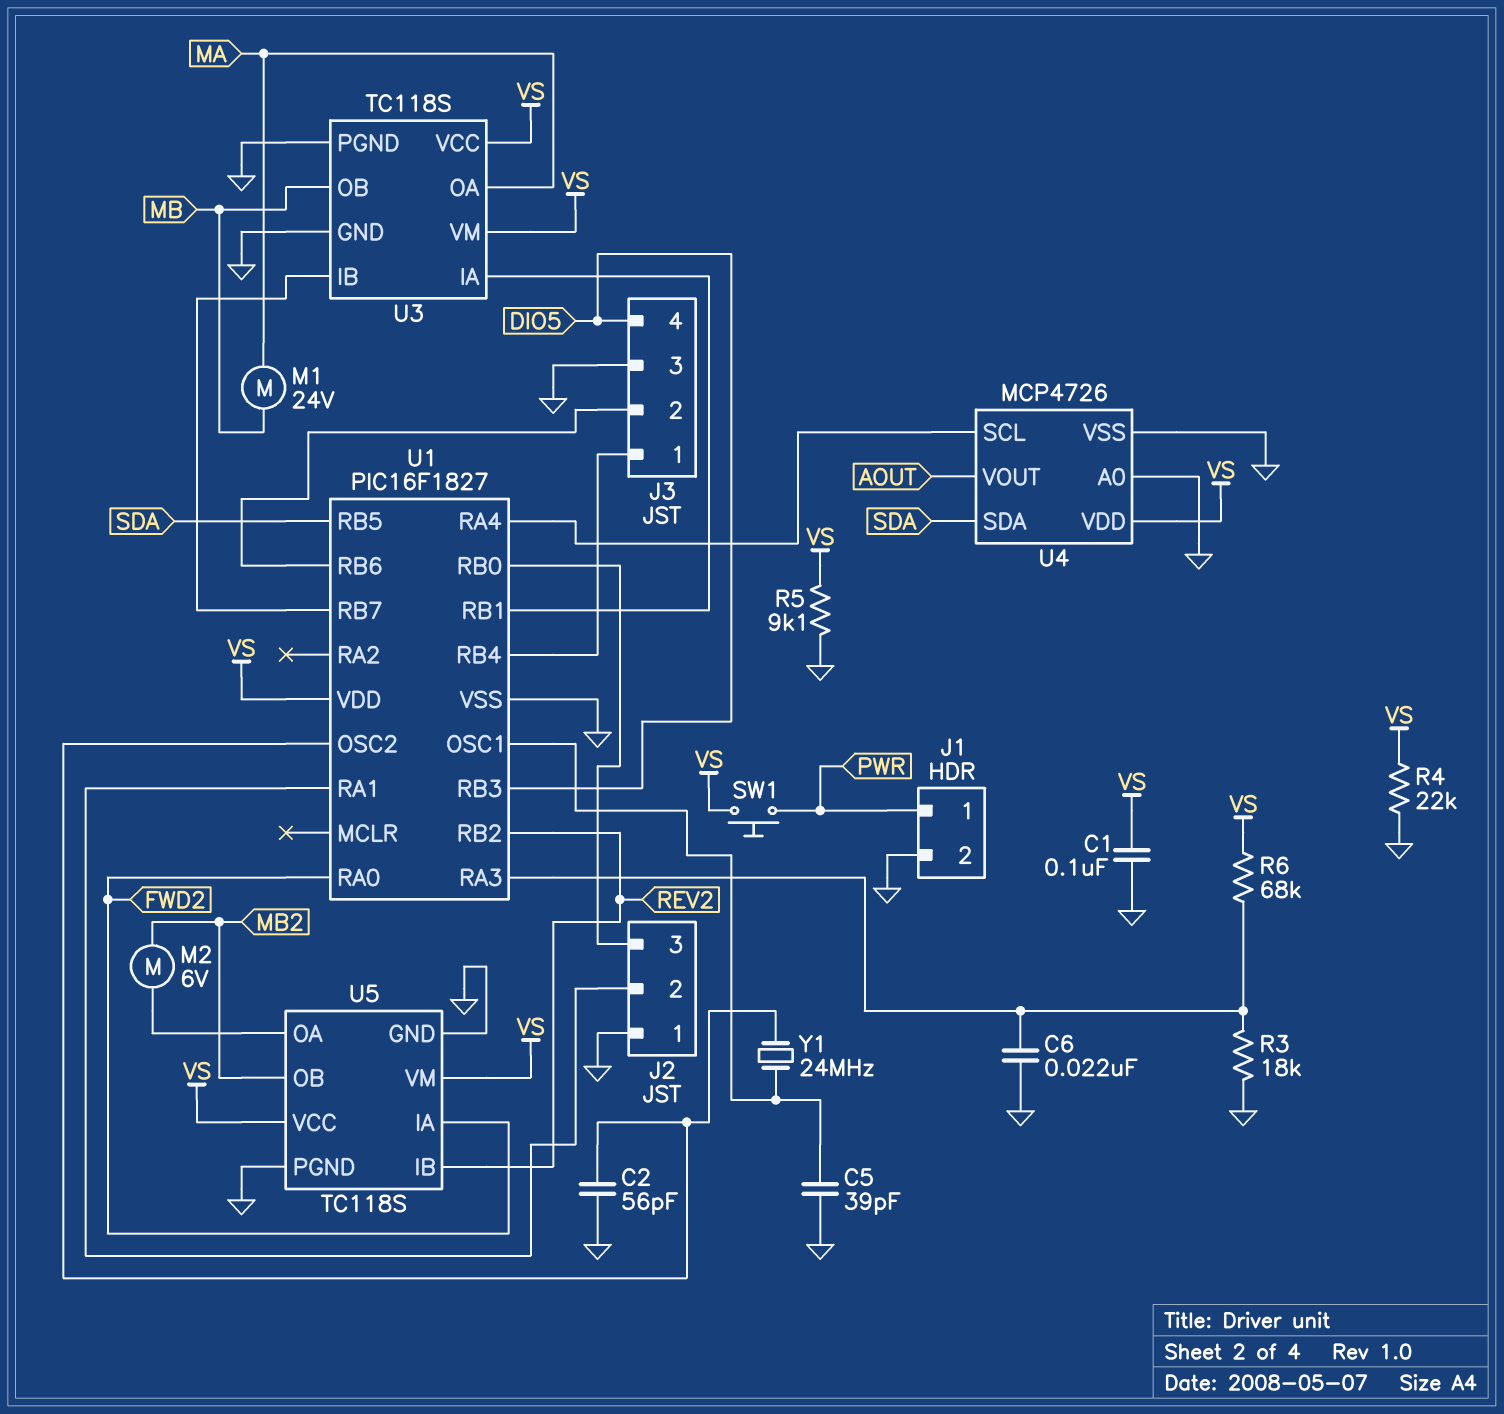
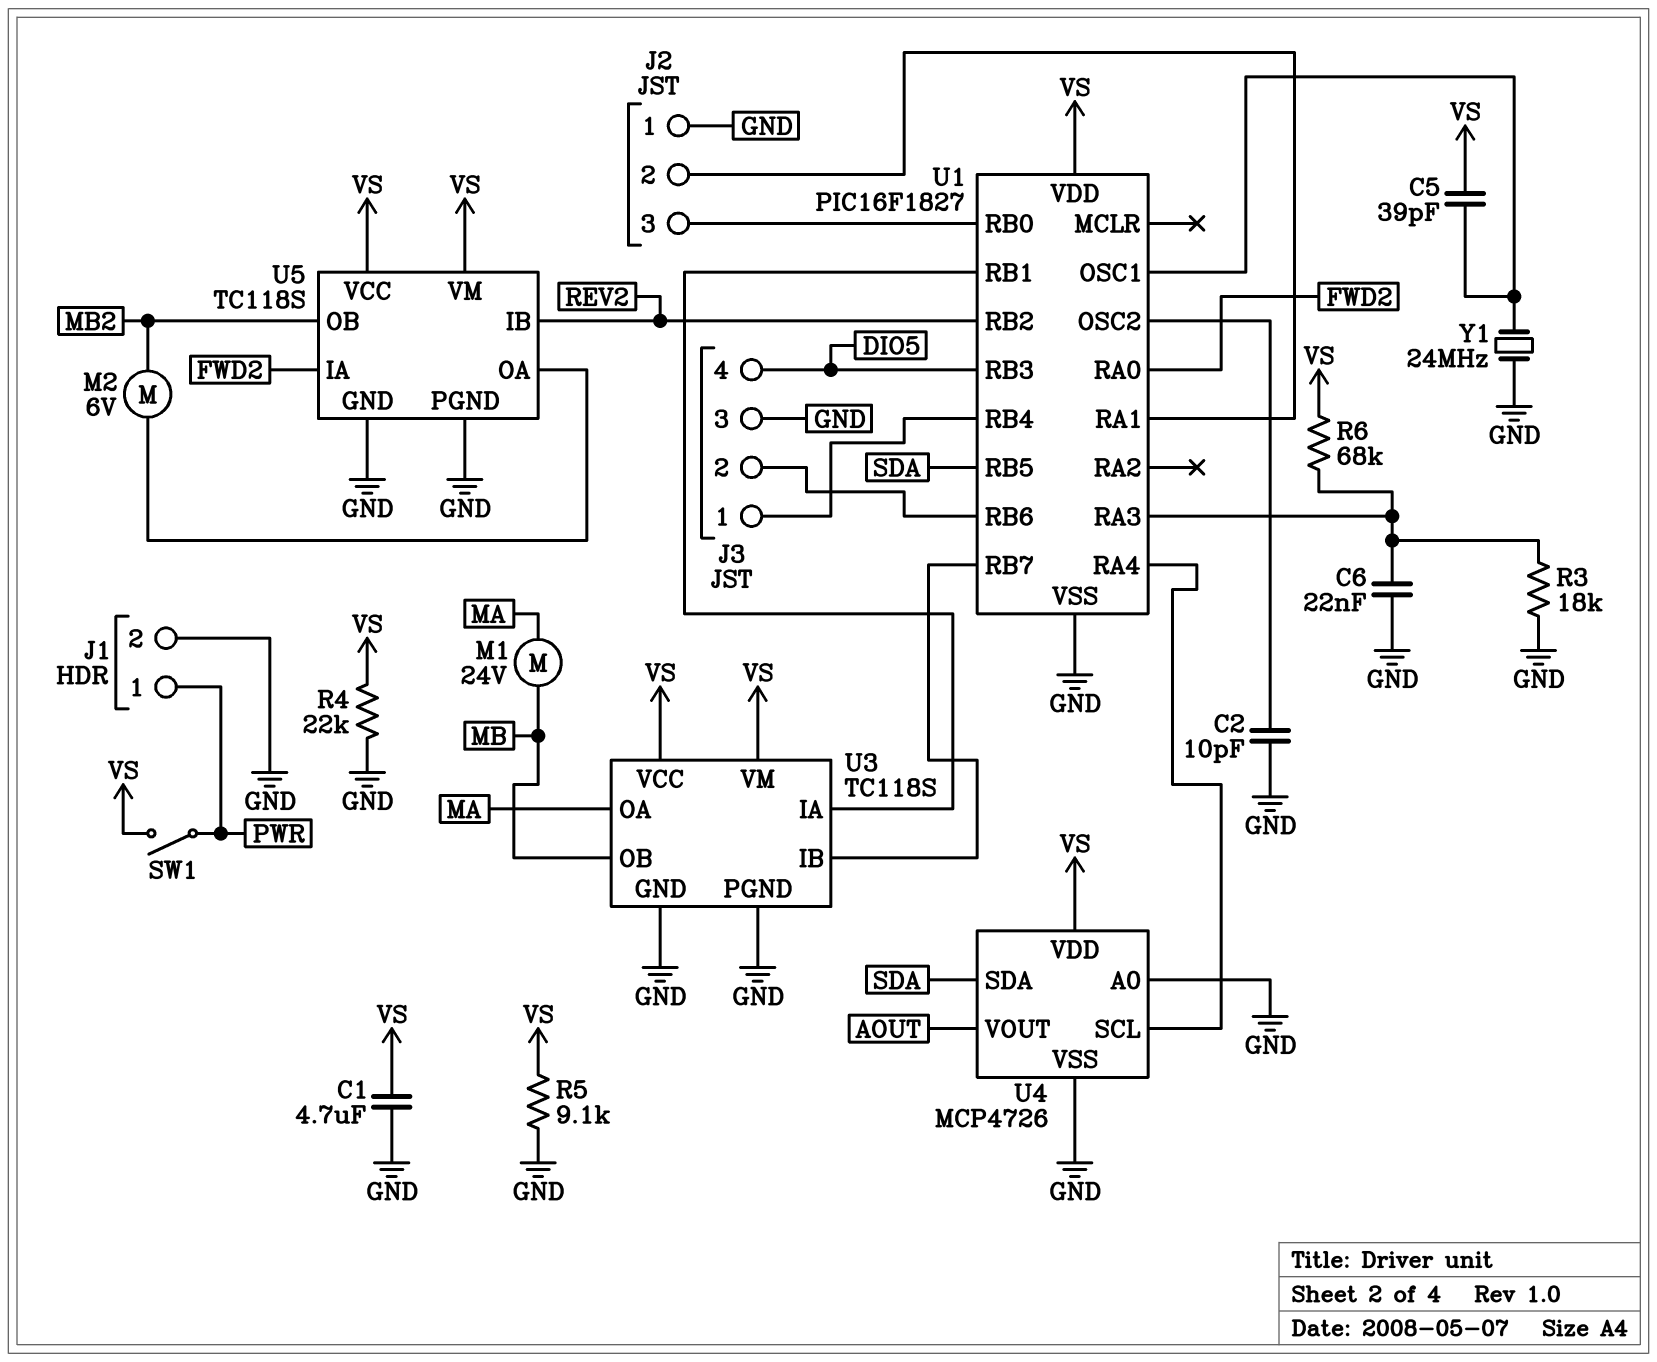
C1: 100nF (GND, VS) -> 4.7uF (GND, VS)
C2: 56pF (GND, U1/OSC2) -> 10pF (GND, U1/OSC2)
C5: 39pF (GND, U1/OSC1) -> 39pF (U1/OSC1, VS)
SW1: button (PWR, VS) -> switch (PWR, VS)
Y1: 24MHz (U1/OSC1, U1/OSC2) -> 24MHz (GND, U1/OSC1)

